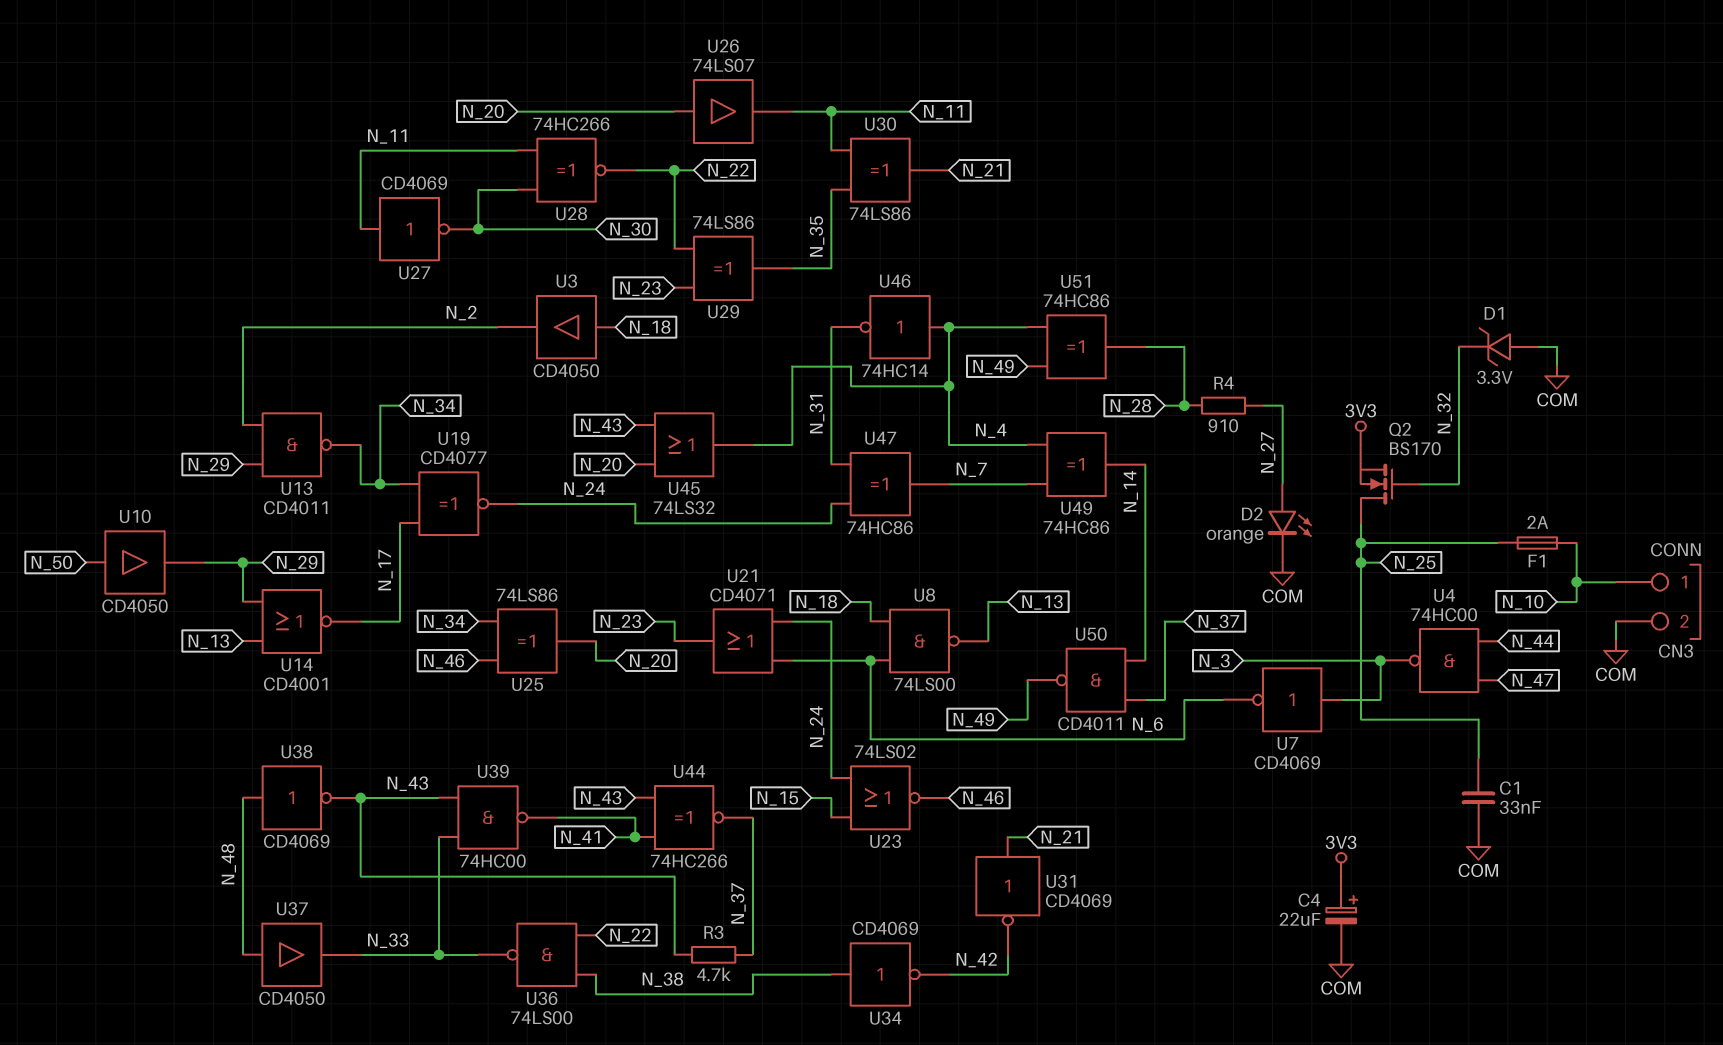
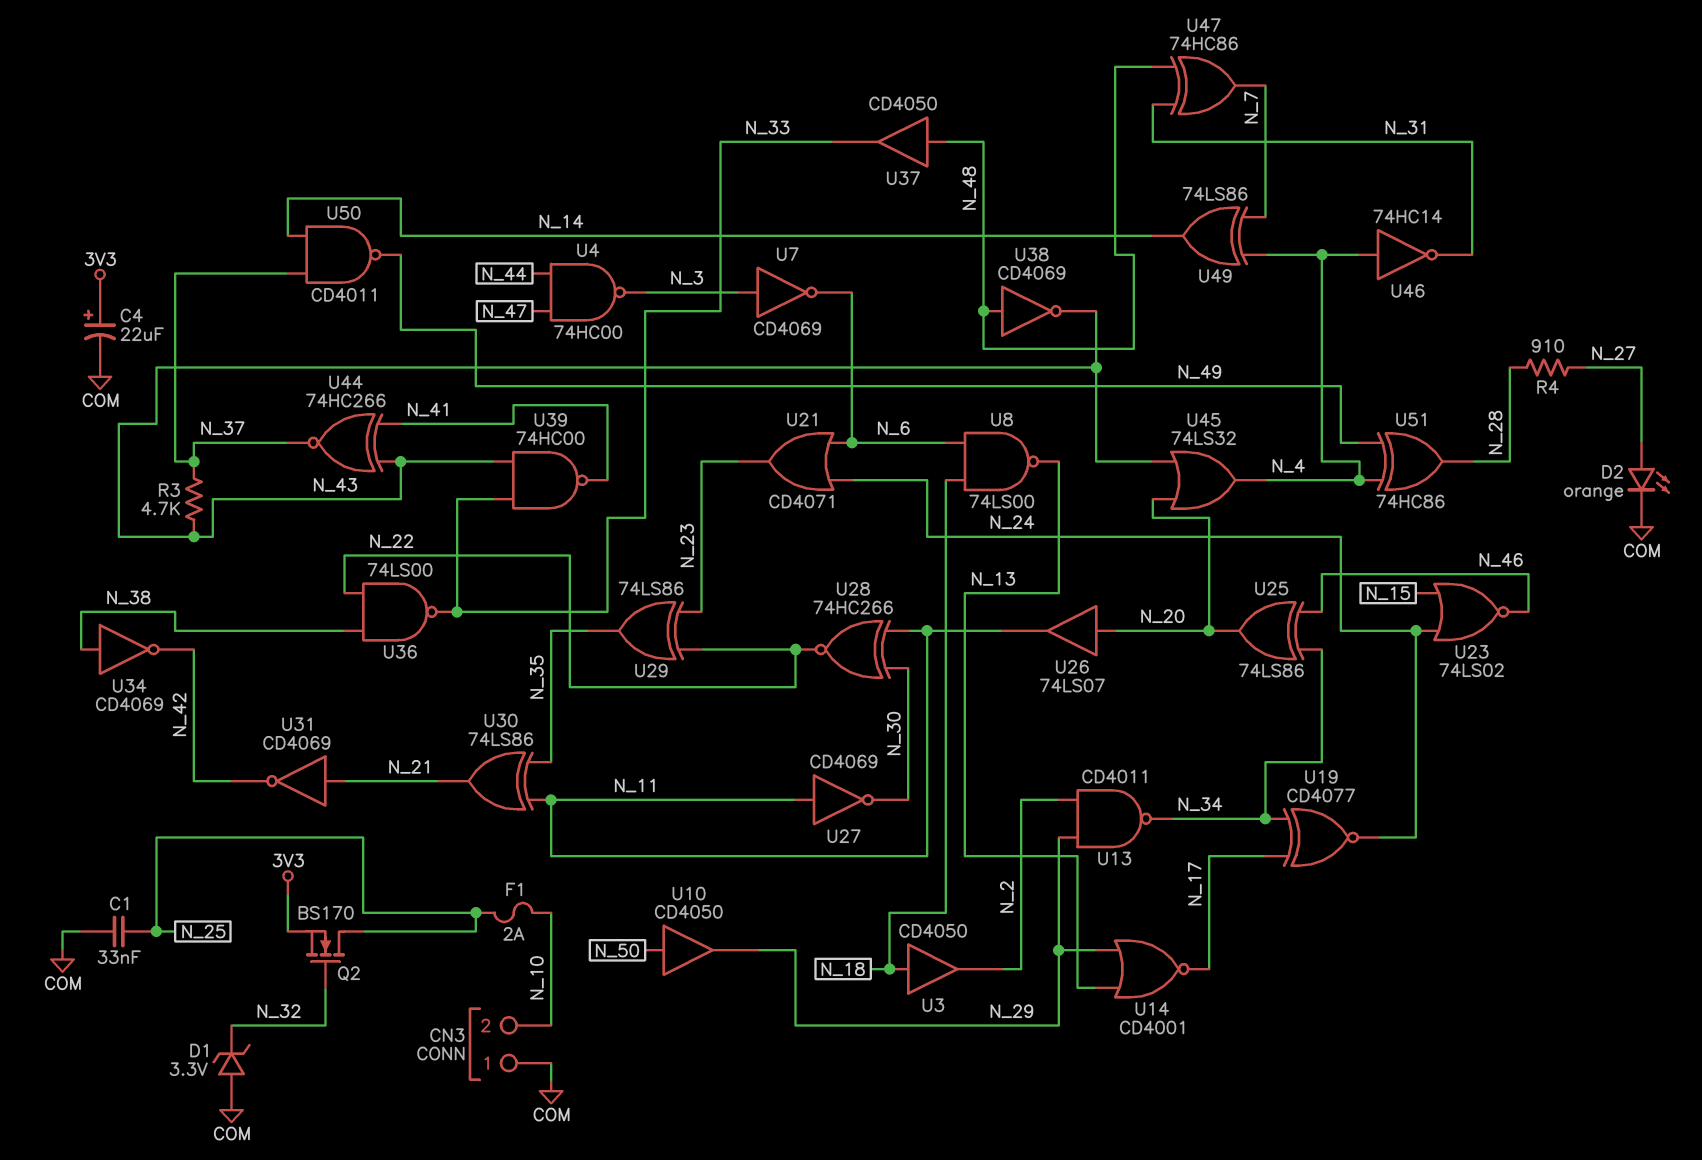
CN3 pin 1: N_10 -> COM
CN3 pin 2: COM -> N_10
U47: XOR 74HC86 (in N_24, in N_31, out N_7) -> XOR 74HC86 (in N_31, in N_48, out N_7)
U49: XOR 74HC86 (in N_4, in N_7, out N_14) -> XOR 74LS86 (in N_4, in N_7, out N_14)

